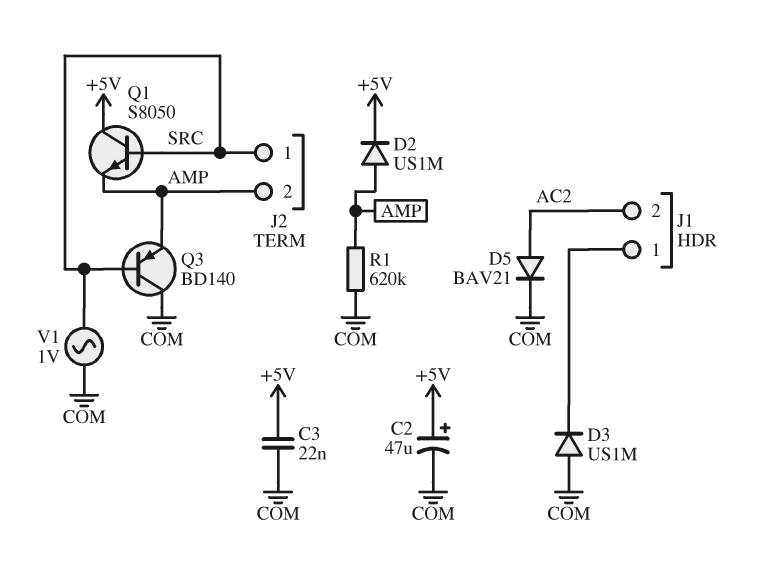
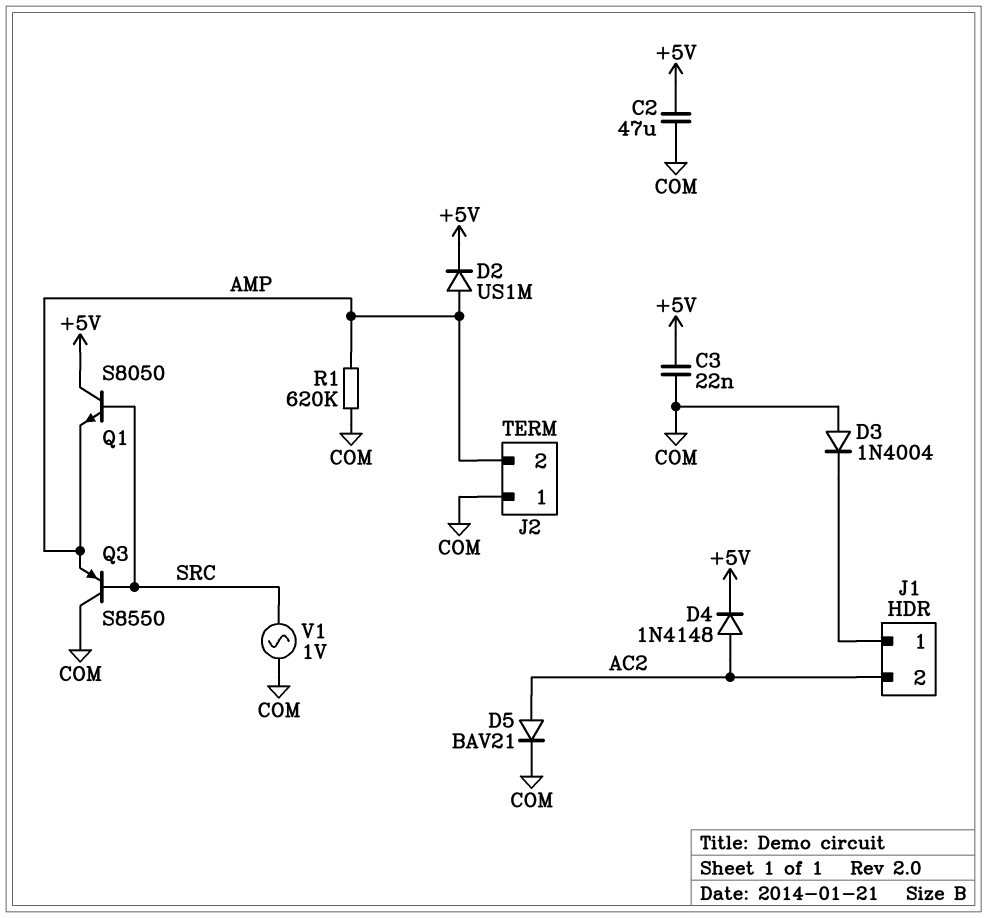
C2: 47uF (plus +5V, minus COM) -> 47uF (+5V, COM)
D3: diode US1M (A COM, K J1/1) -> diode 1N4004 (A COM, K J1/1)
D4: none -> diode 1N4148 (A AC2, K +5V)
J2 pin 1: SRC -> COM
Q3: PNP BD140 (B SRC, C COM, E AMP) -> PNP S8550 (B SRC, C COM, E AMP)

